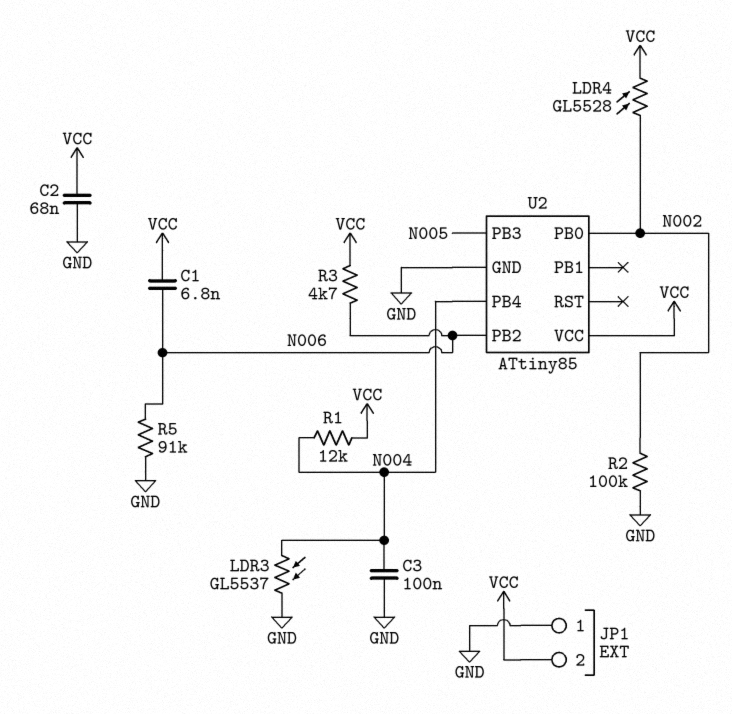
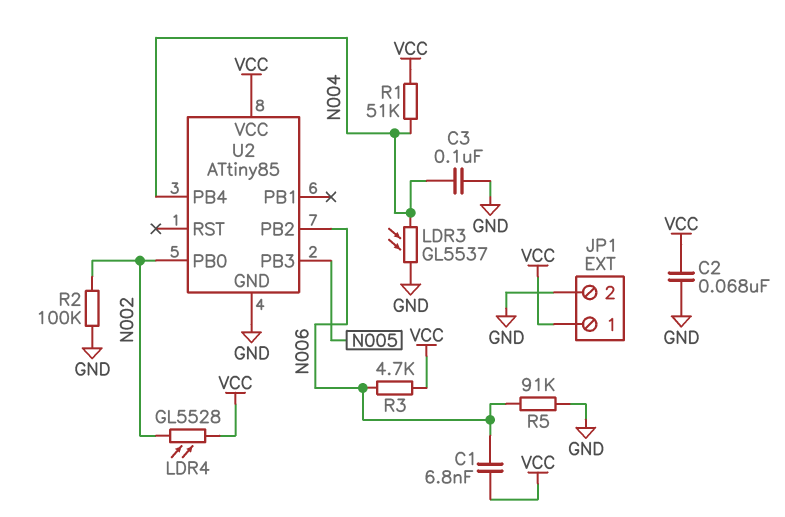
JP1 pin 1: GND -> VCC
JP1 pin 2: VCC -> GND
R1: 12k (N004, VCC) -> 51k (N004, VCC)

